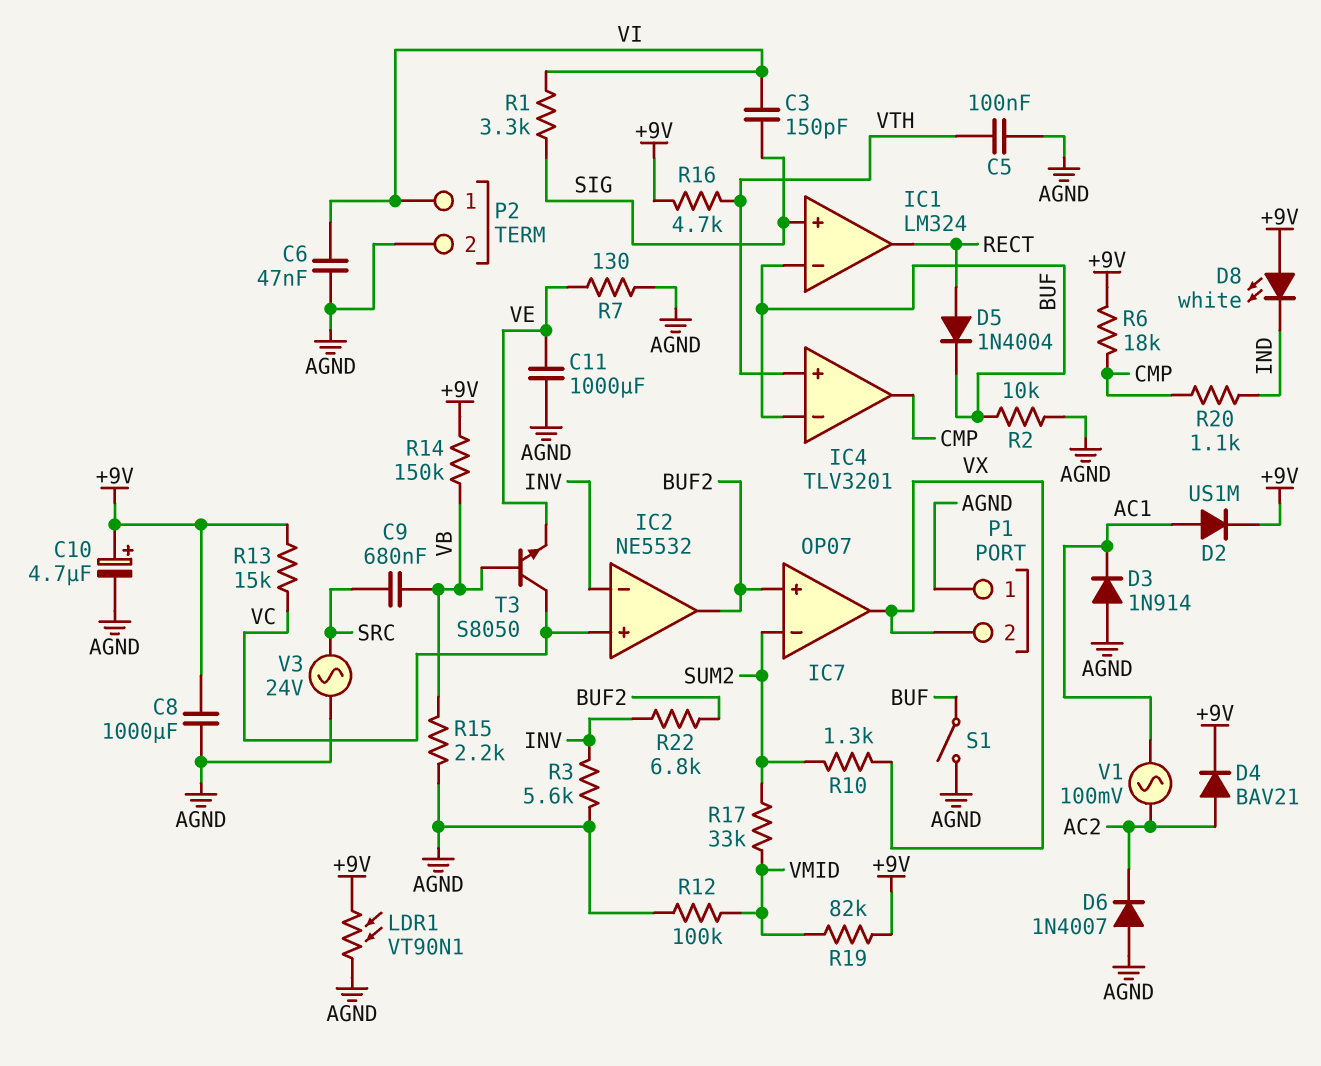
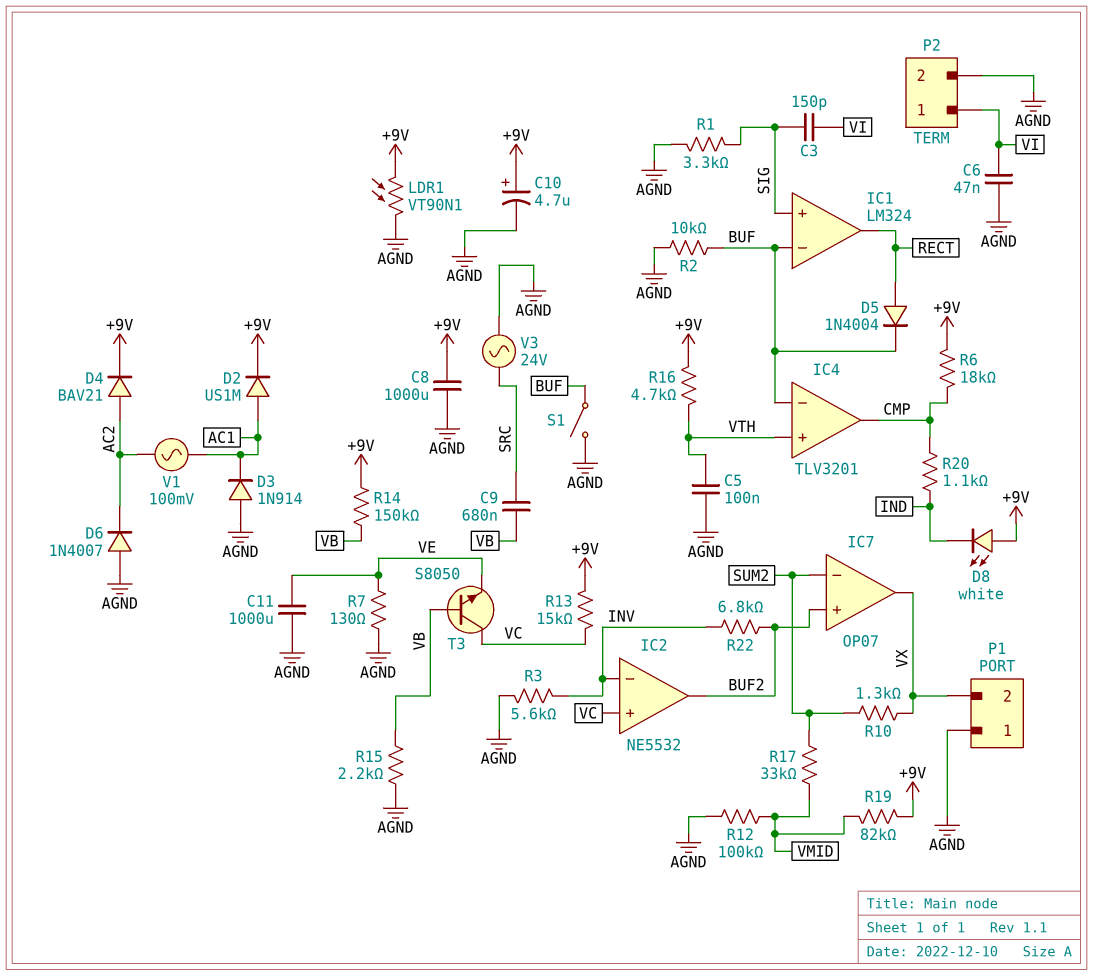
R1: 3.3k (SIG, VI) -> 3.3k (AGND, SIG)

